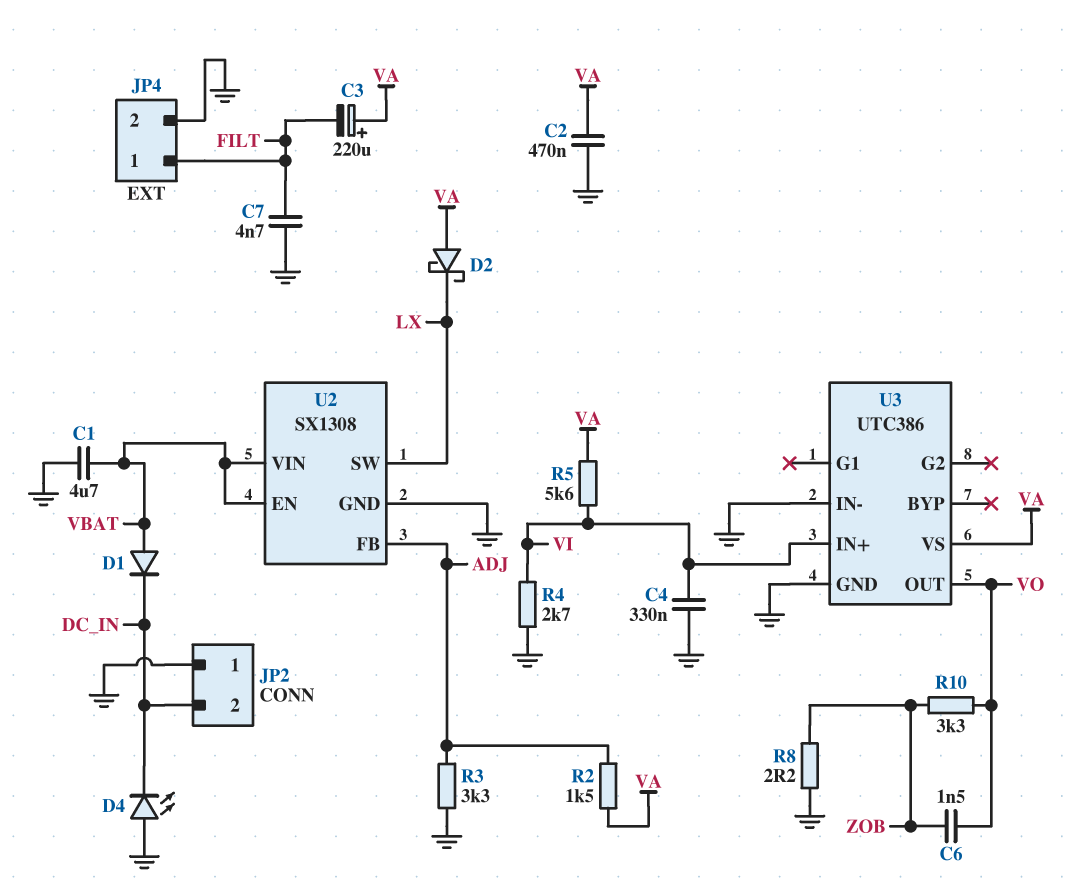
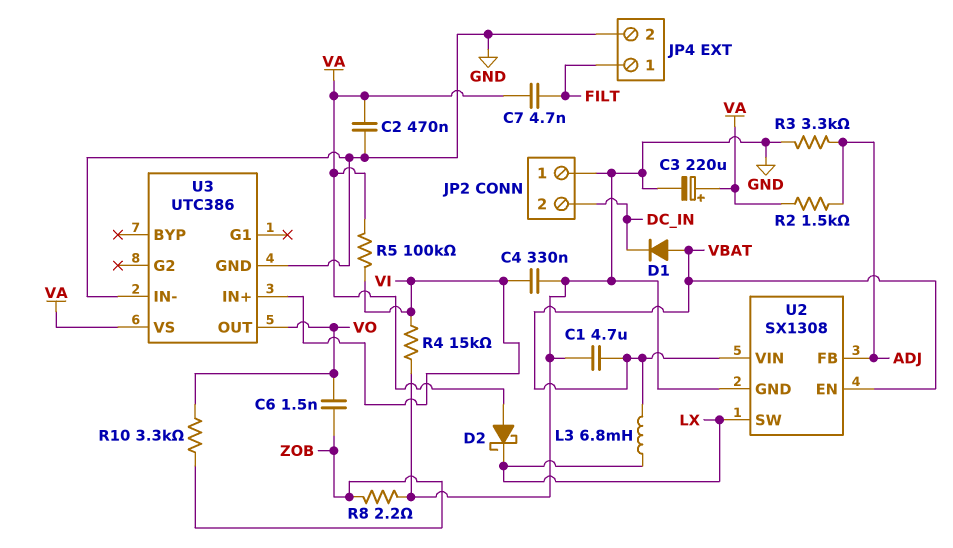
C3: 220uF (plus VA, minus FILT) -> 220uF (plus VA, minus GND)
C7: 4.7nF (FILT, GND) -> 4.7nF (FILT, VA)
D4: LED (A GND, K DC_IN) -> none
L3: none -> 6.8mH (LX, VBAT)
R4: 2.7k (GND, VI) -> 15k (GND, VI)
R5: 5.6k (VA, VI) -> 100k (VA, VI)

